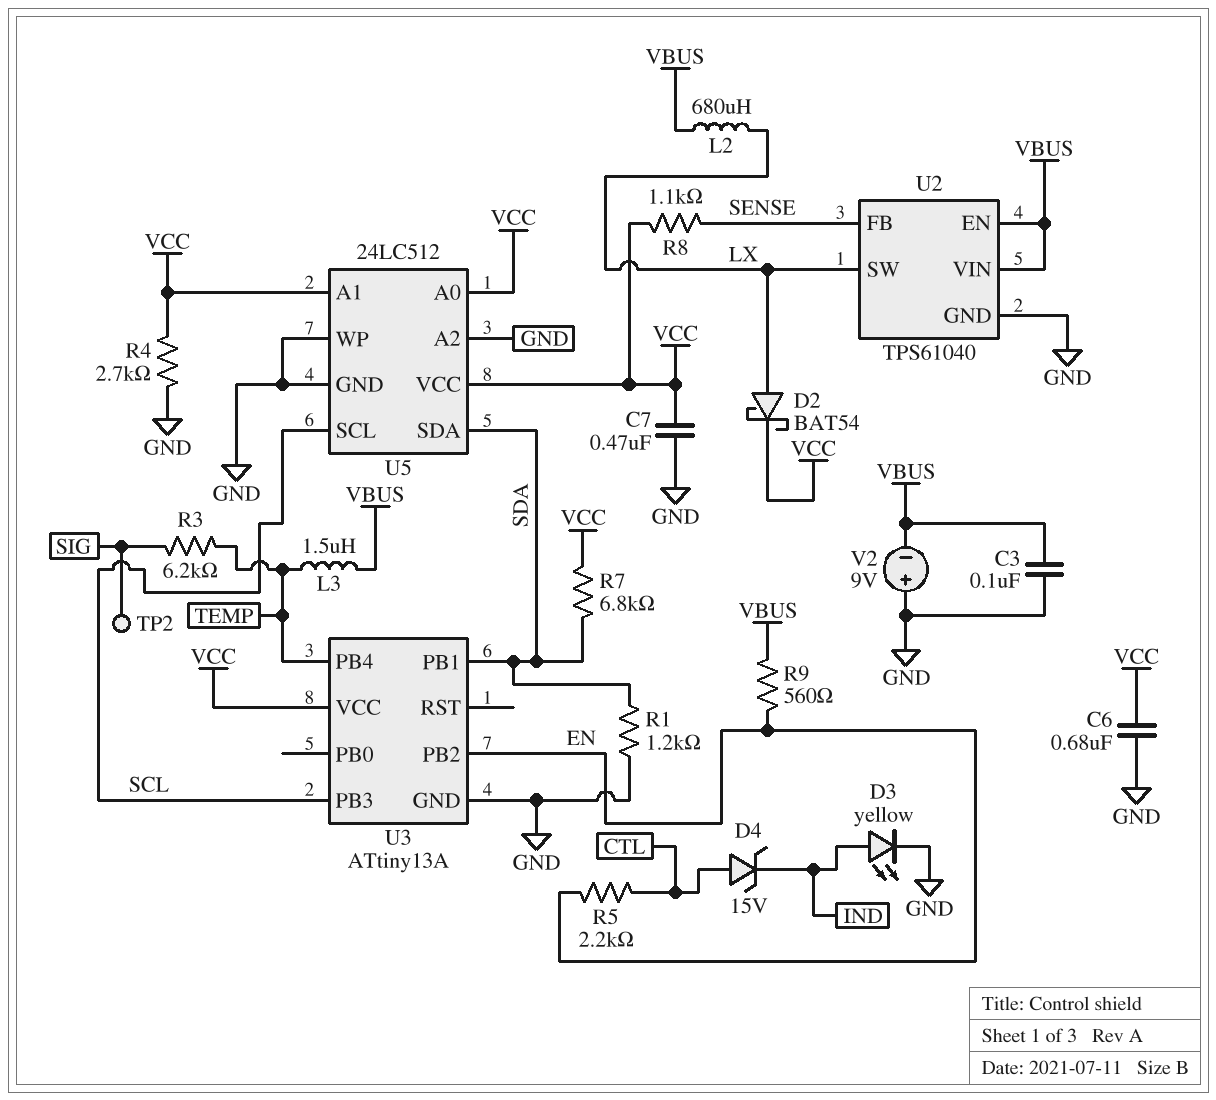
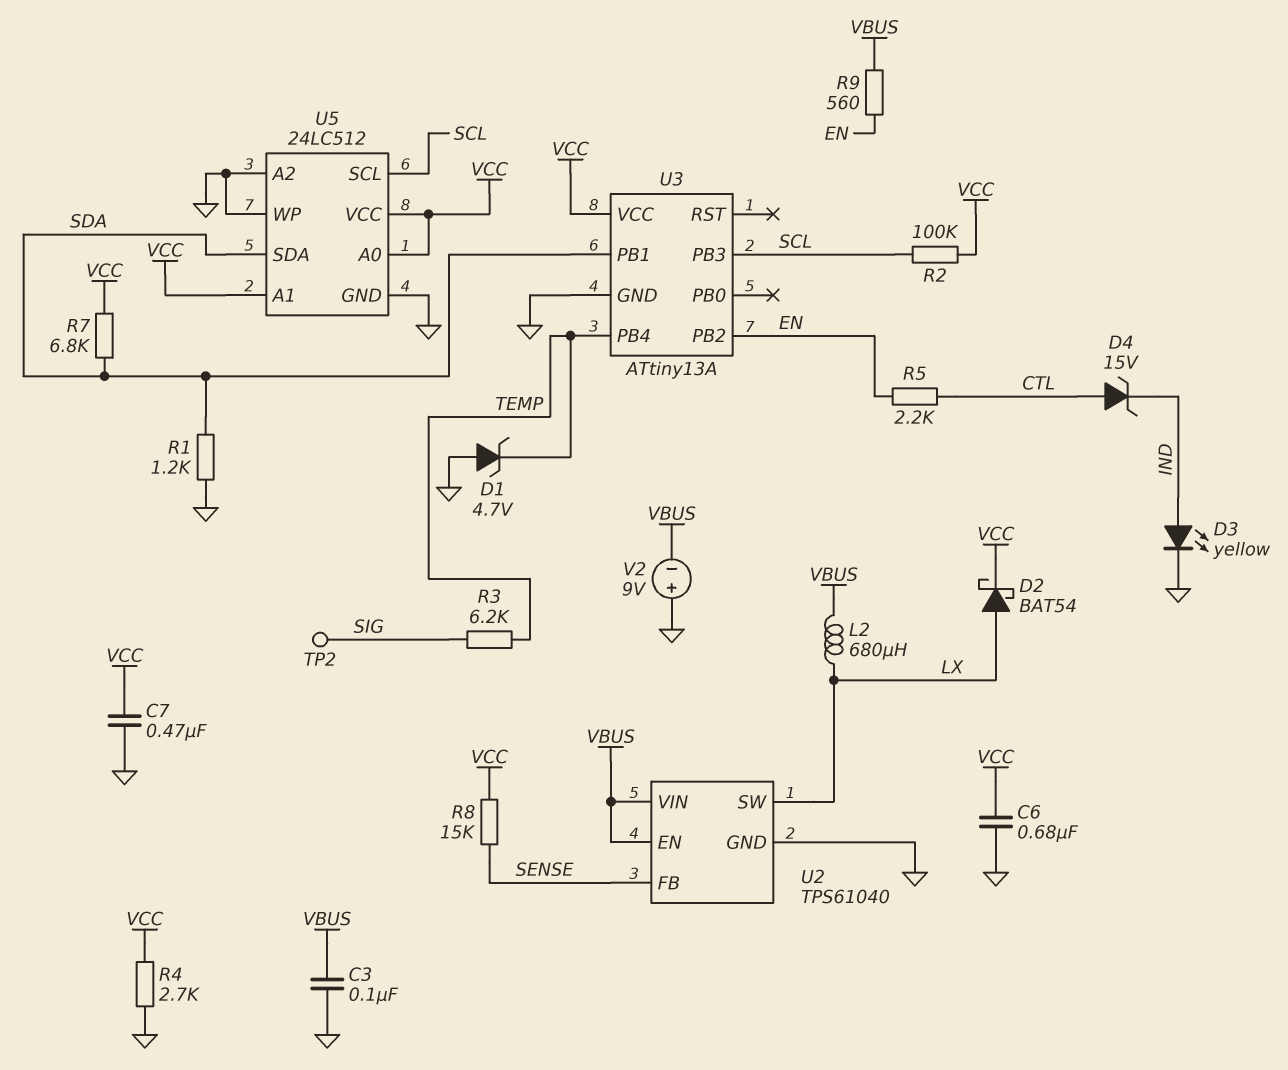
D1: none -> zener 4.7V (A GND, K TEMP)
L3: 1.5uH (TEMP, VBUS) -> none
R2: none -> 100k (SCL, VCC)
R8: 1.1k (SENSE, VCC) -> 15k (SENSE, VCC)

